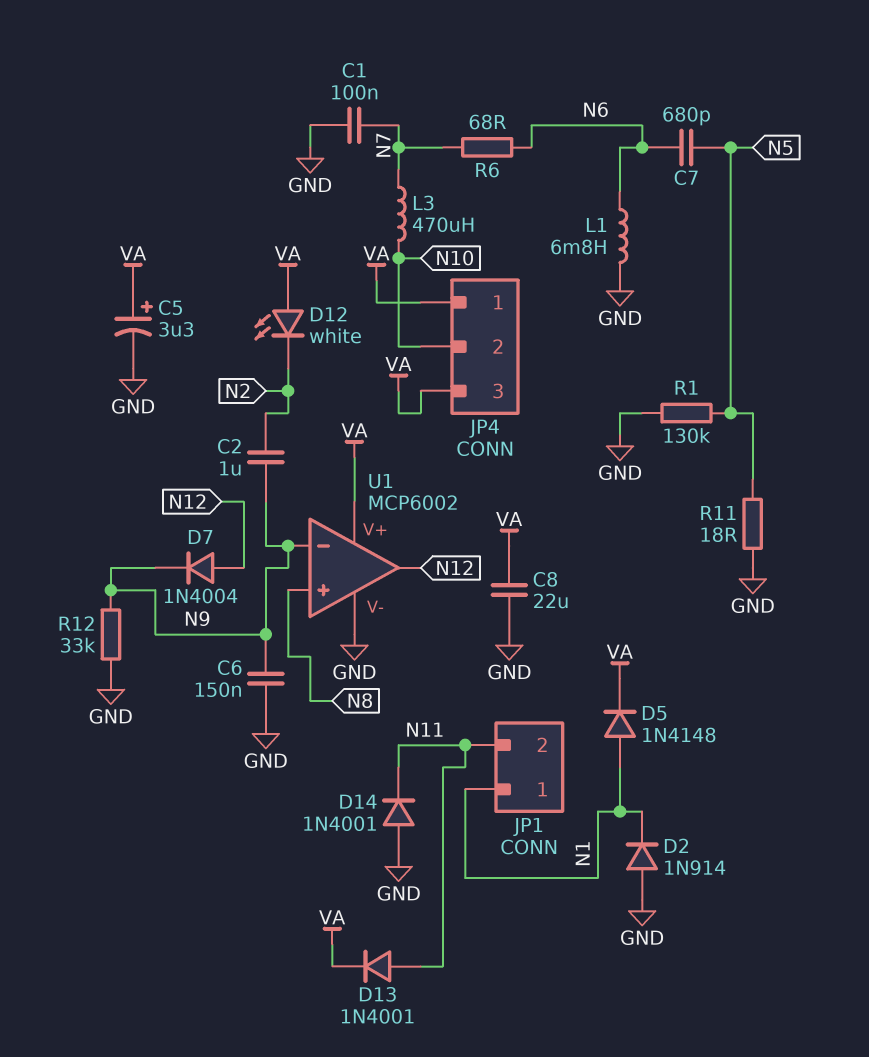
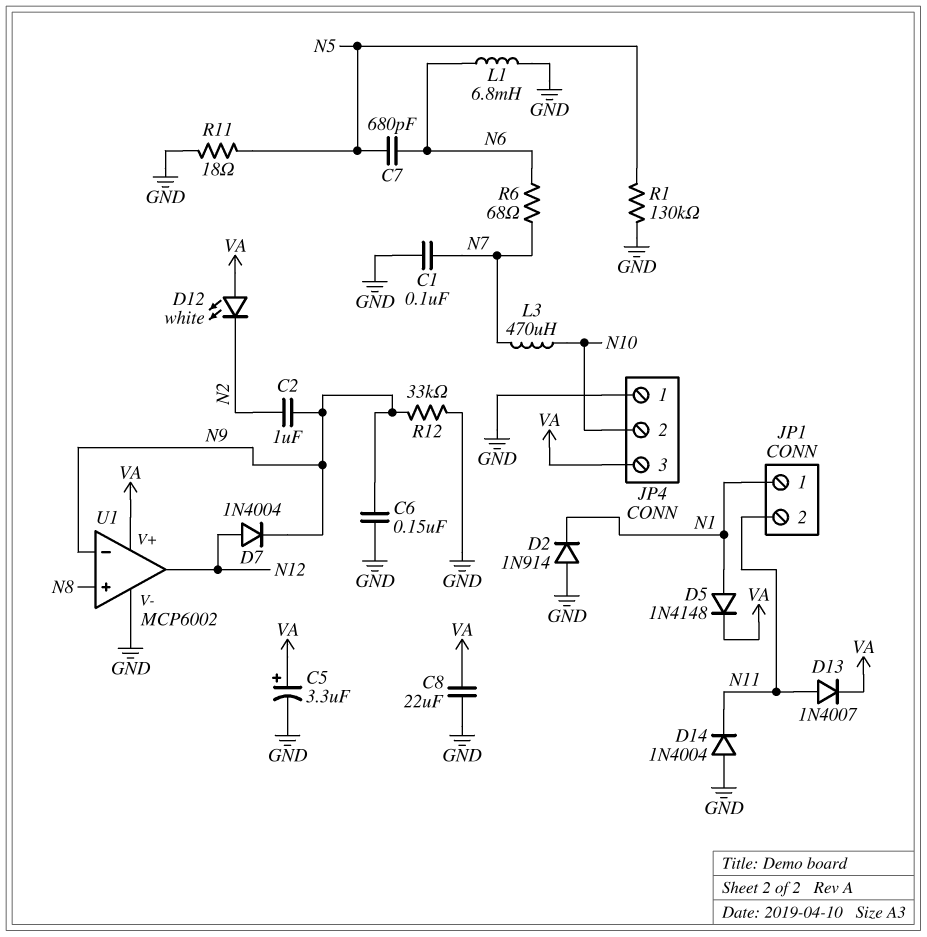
D13: diode 1N4001 (A N11, K VA) -> diode 1N4007 (A N11, K VA)
D14: diode 1N4001 (A GND, K N11) -> diode 1N4004 (A GND, K N11)
JP4 pin 1: VA -> GND

